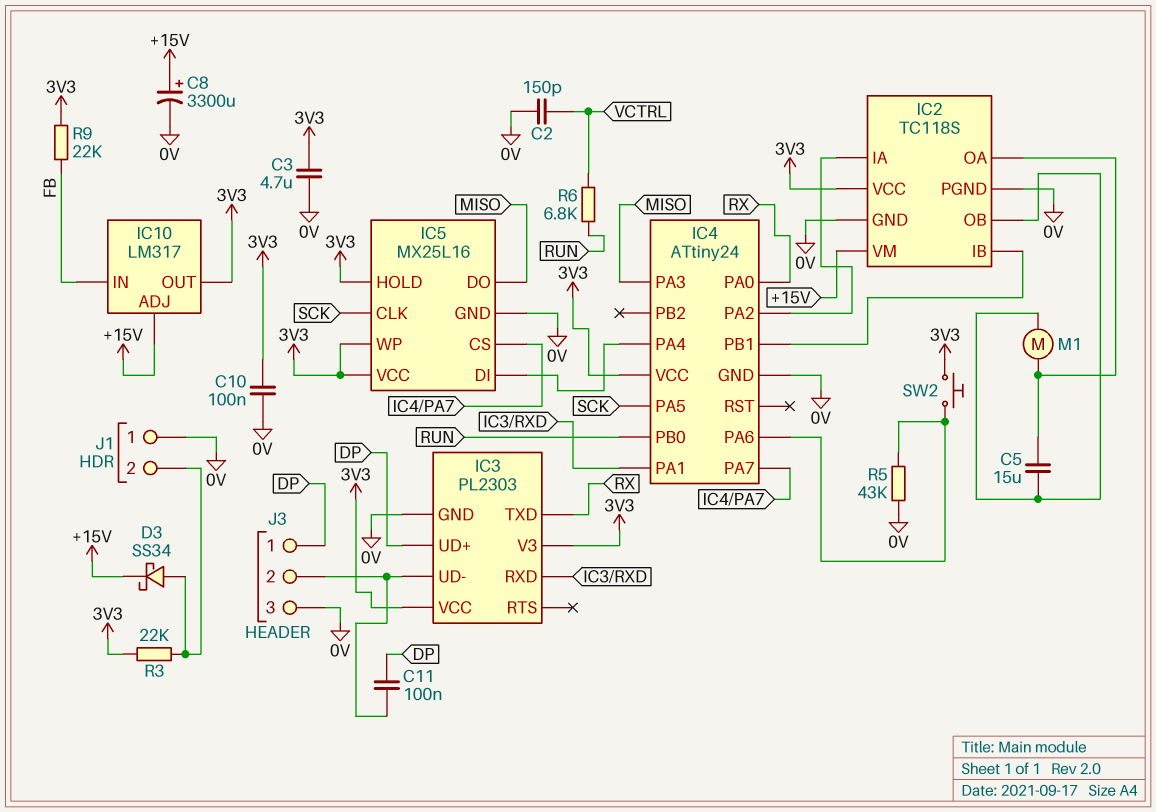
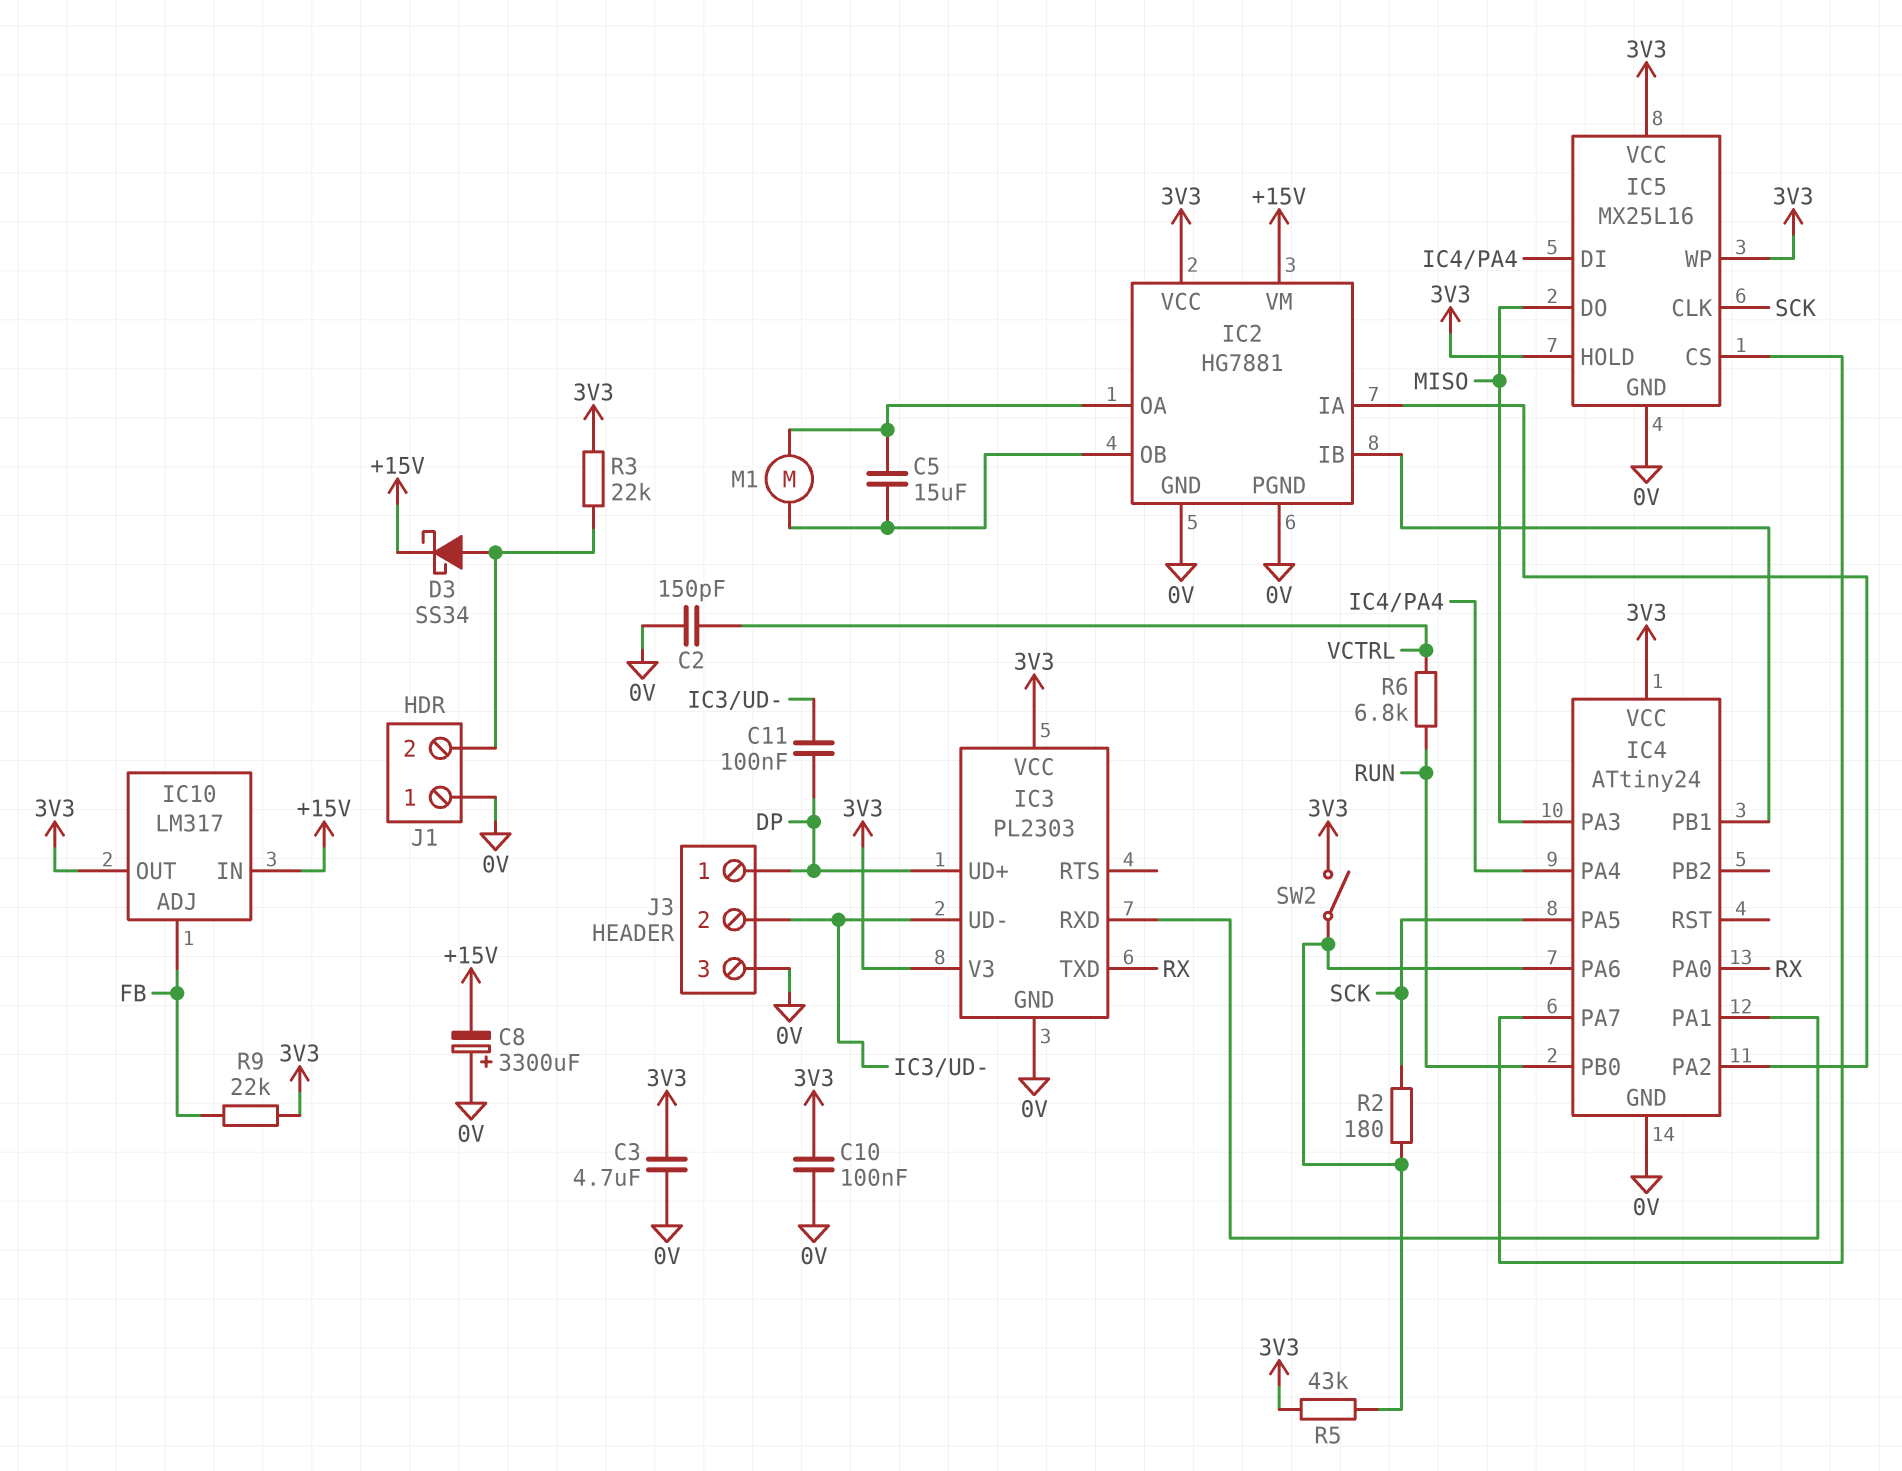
C8: 3300uF (plus +15V, minus 0V) -> 3300uF (plus 0V, minus +15V)
IC2: TC118S -> HG7881
IC10 pin ADJ: +15V -> FB
IC10 pin IN: FB -> +15V
R2: none -> 180 (IC4/PA6, SCK)
R5: 43k (0V, IC4/PA6) -> 43k (3V3, IC4/PA6)
SW2: button (3V3, IC4/PA6) -> switch (3V3, IC4/PA6)

